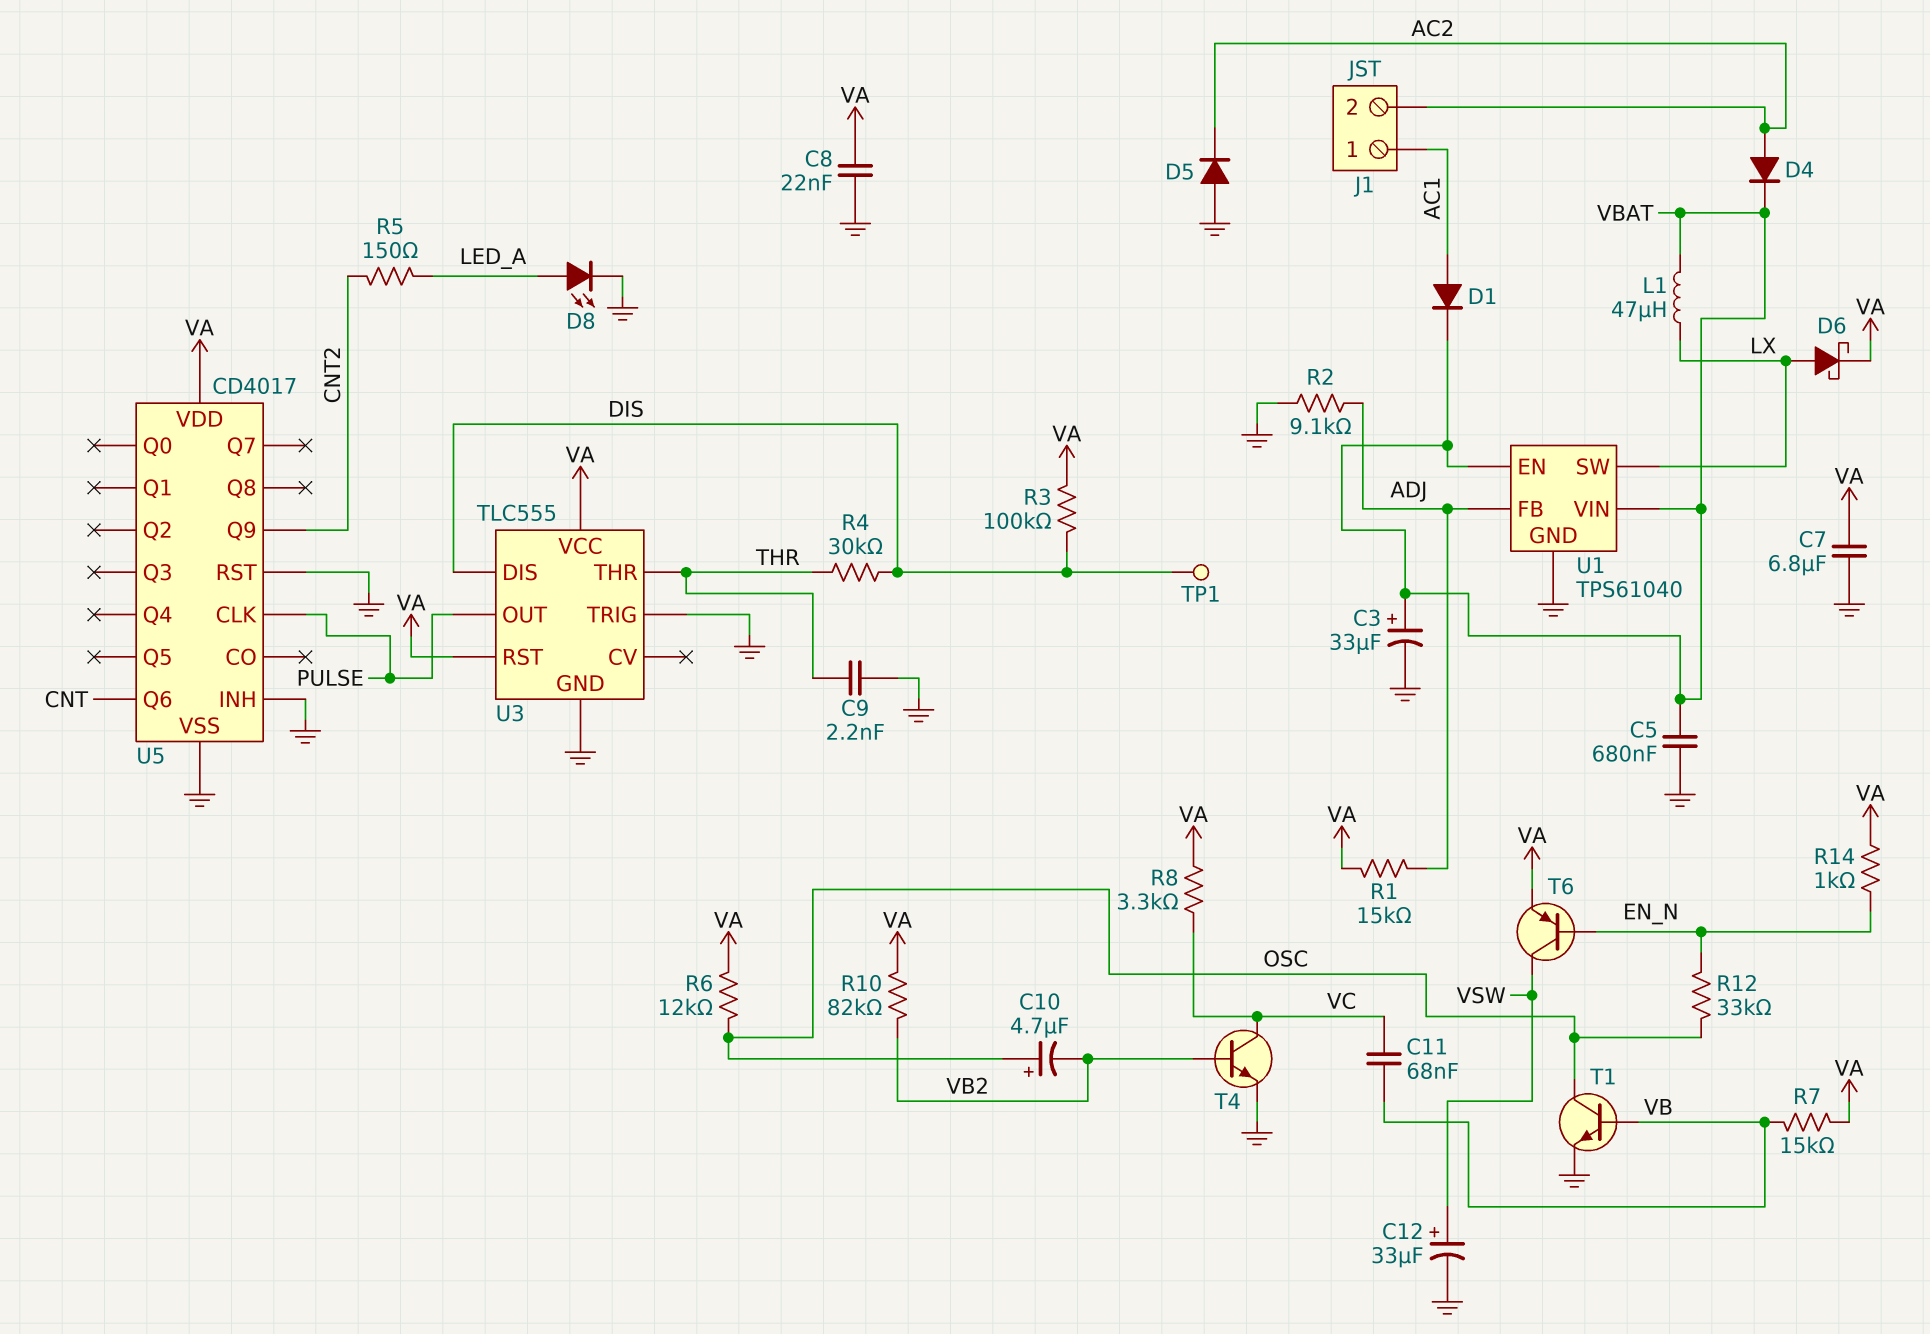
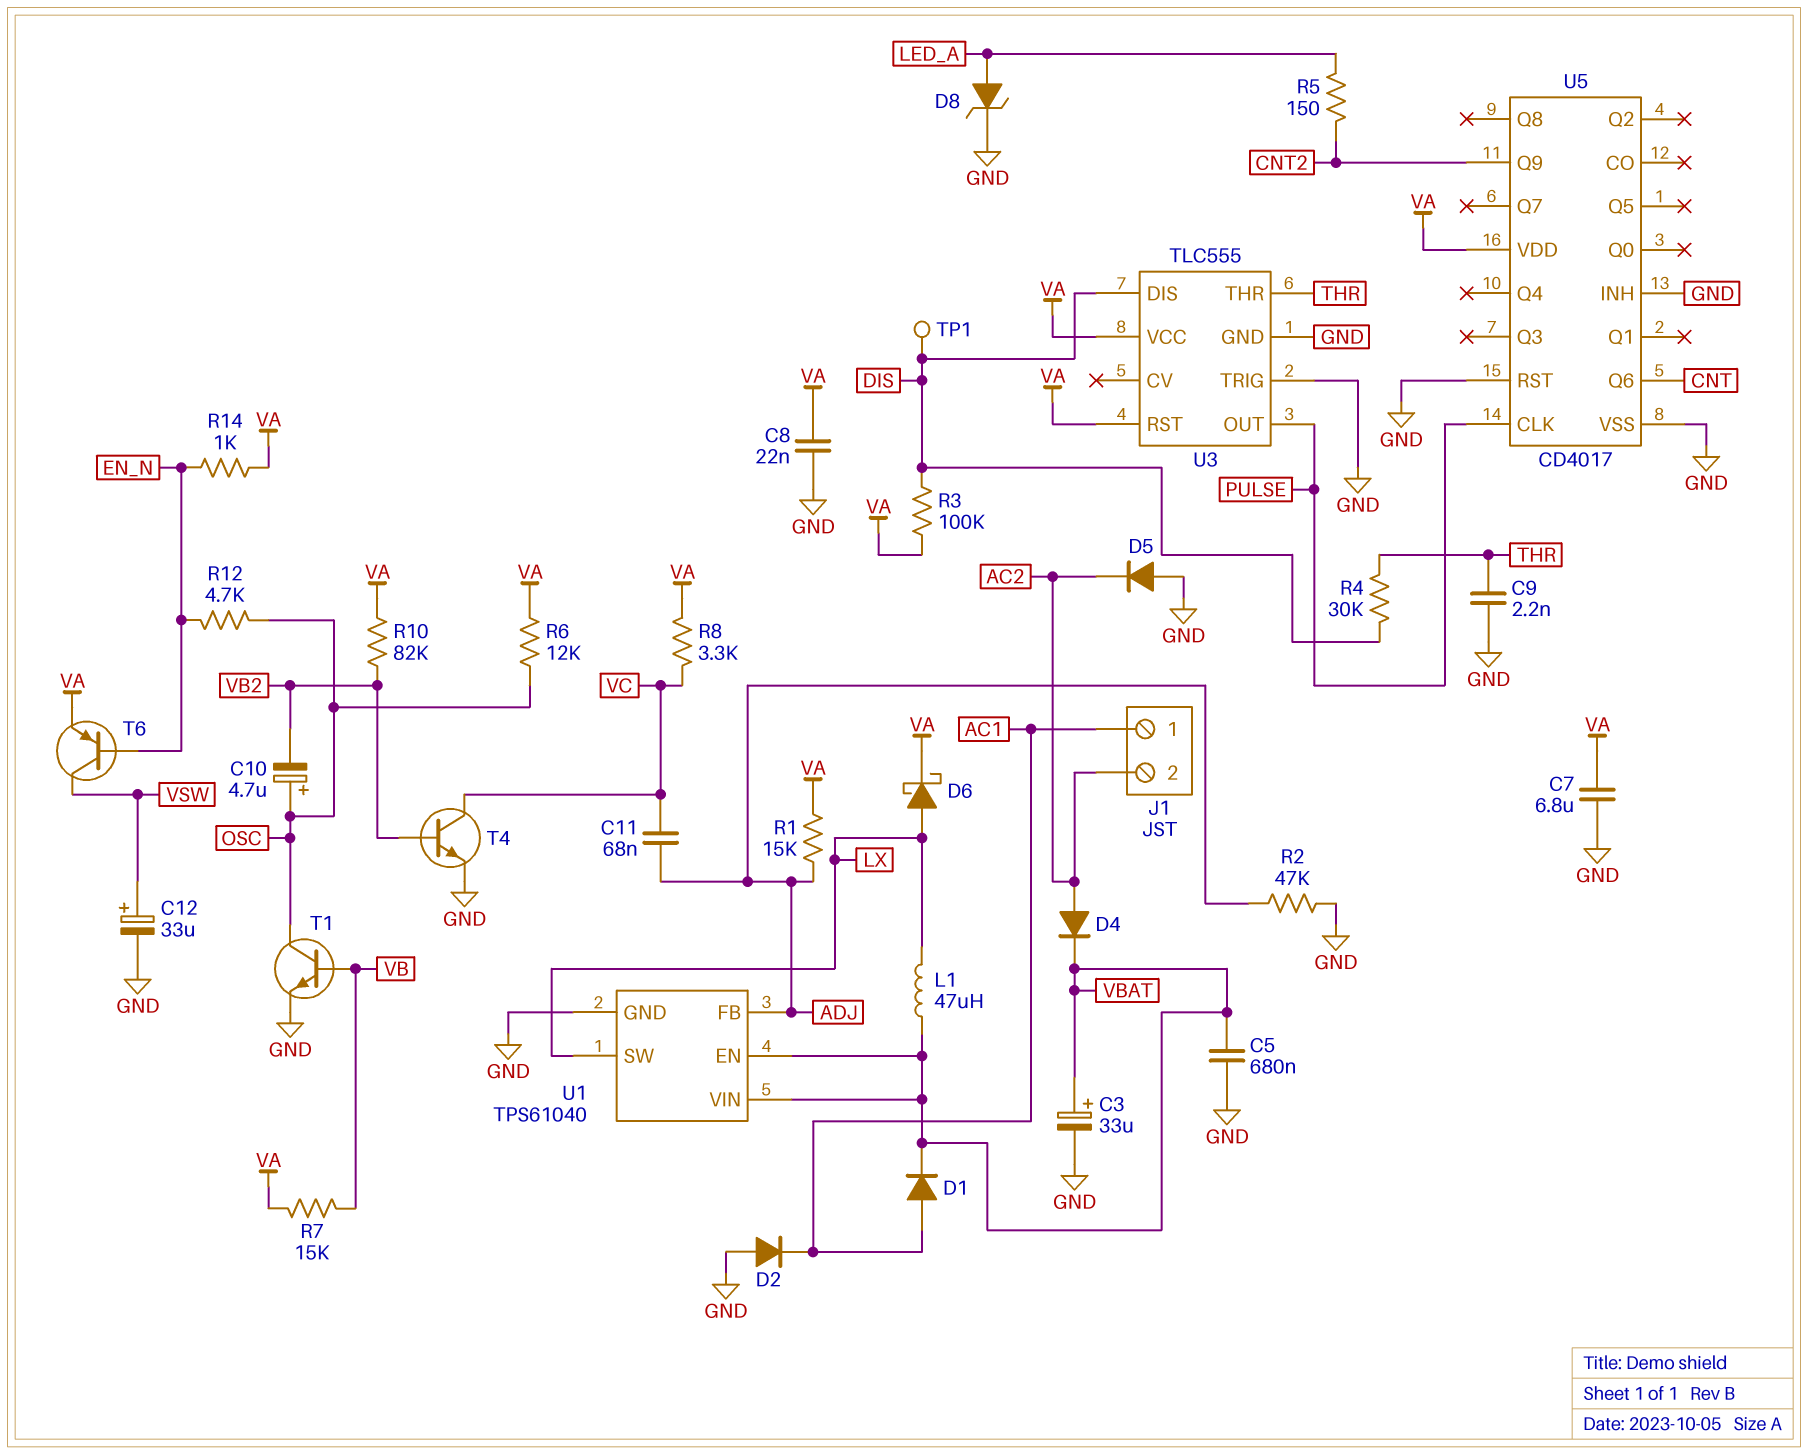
C11: 68nF (VB, VC) -> 68nF (ADJ, VC)
D2: none -> diode (A GND, K AC1)
D8: LED (A LED_A, K GND) -> zener (A LED_A, K GND)
R2: 9.1k (ADJ, GND) -> 47k (ADJ, GND)
R12: 33k (EN_N, OSC) -> 4.7k (EN_N, OSC)

